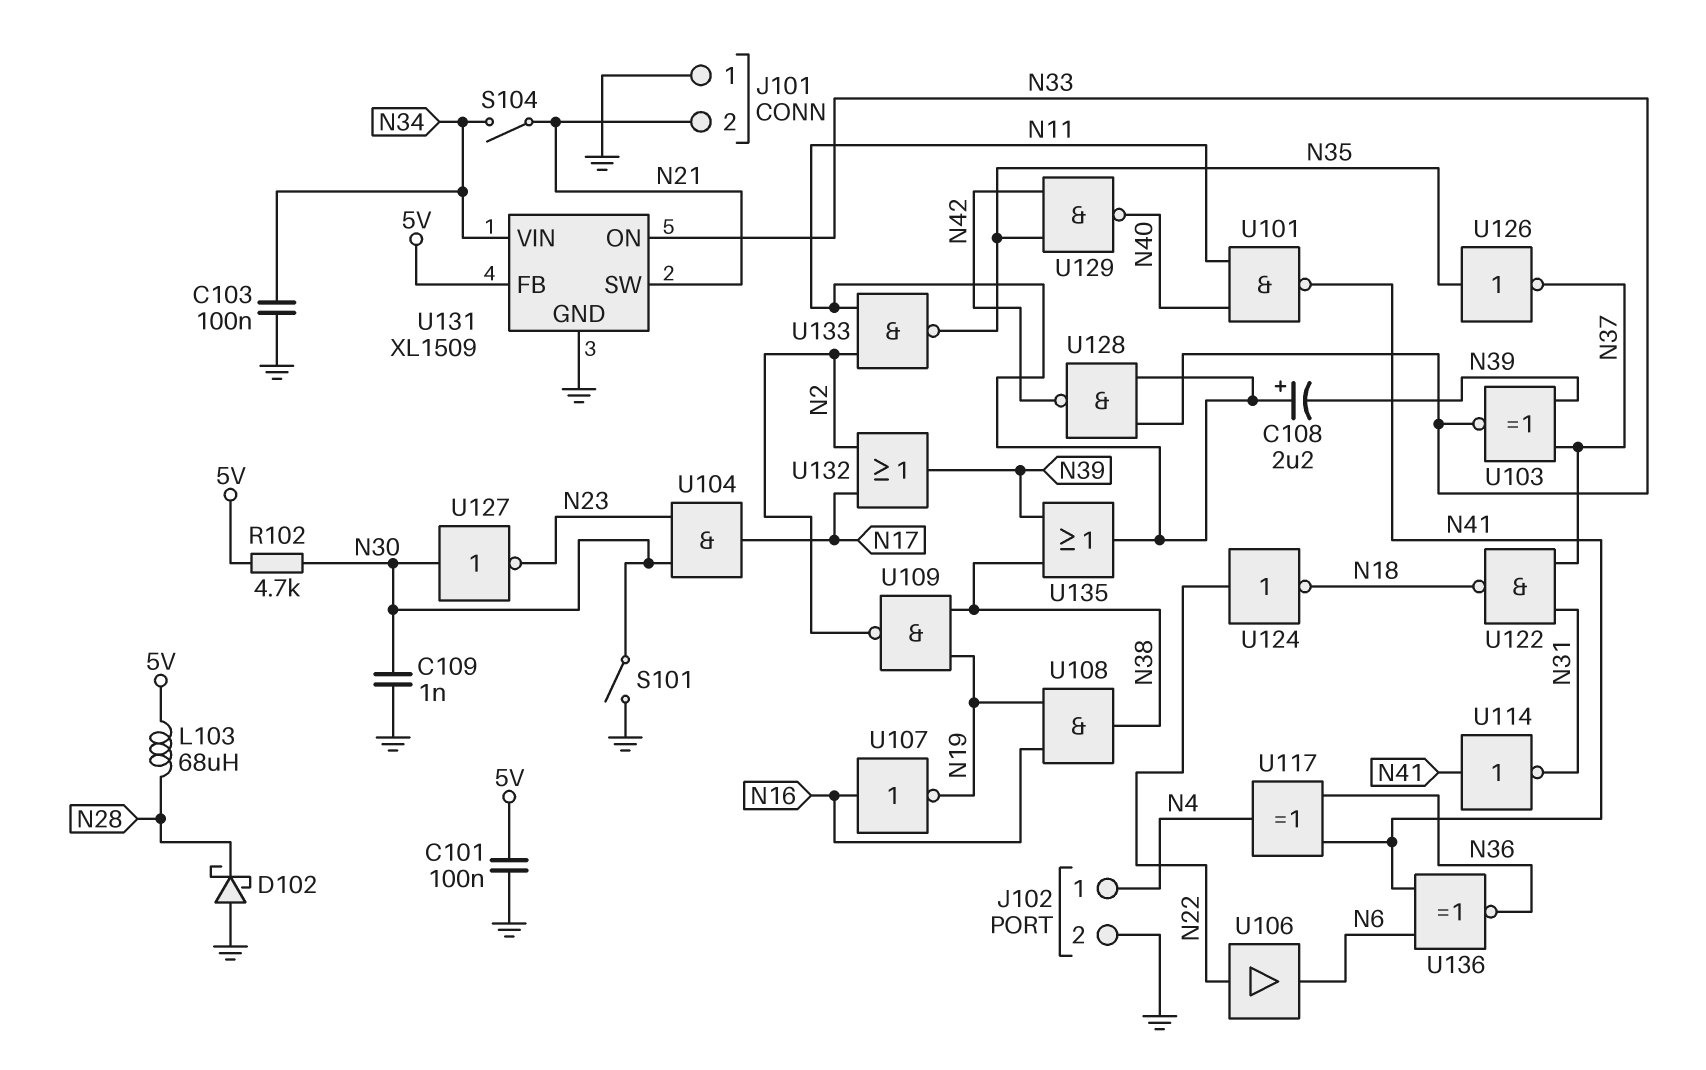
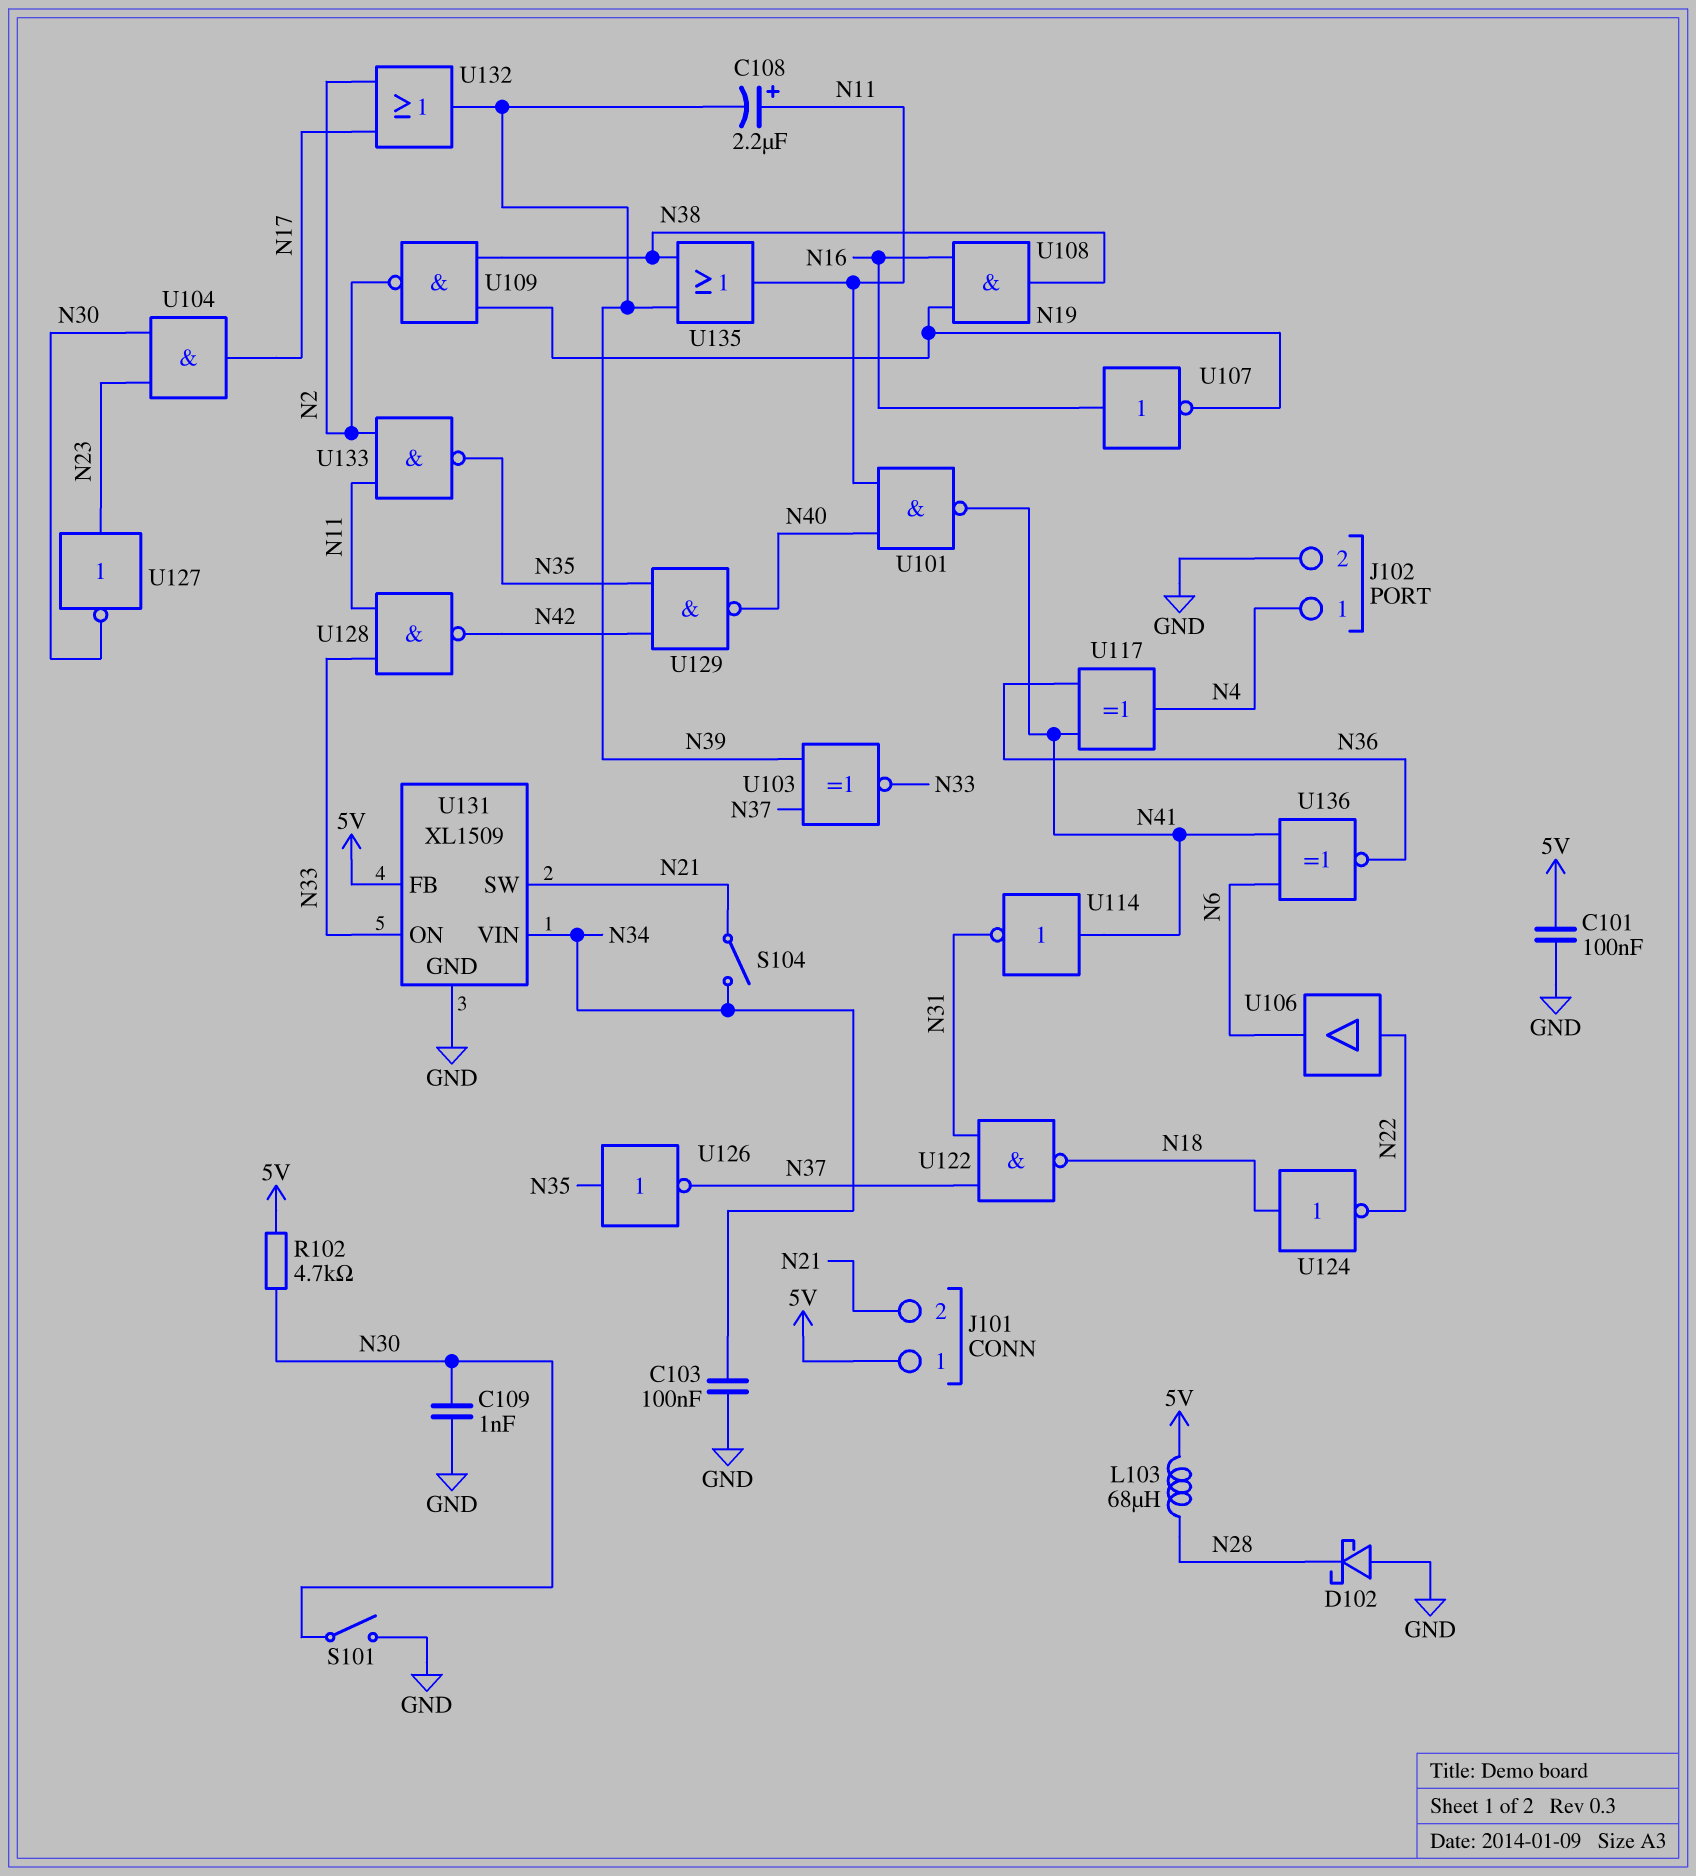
J101 pin 1: GND -> 5V
U124: NOT (in N22, out N18) -> NOT (in N18, out N22)
U127: NOT (in N30, out N23) -> NOT (in N23, out N30)

